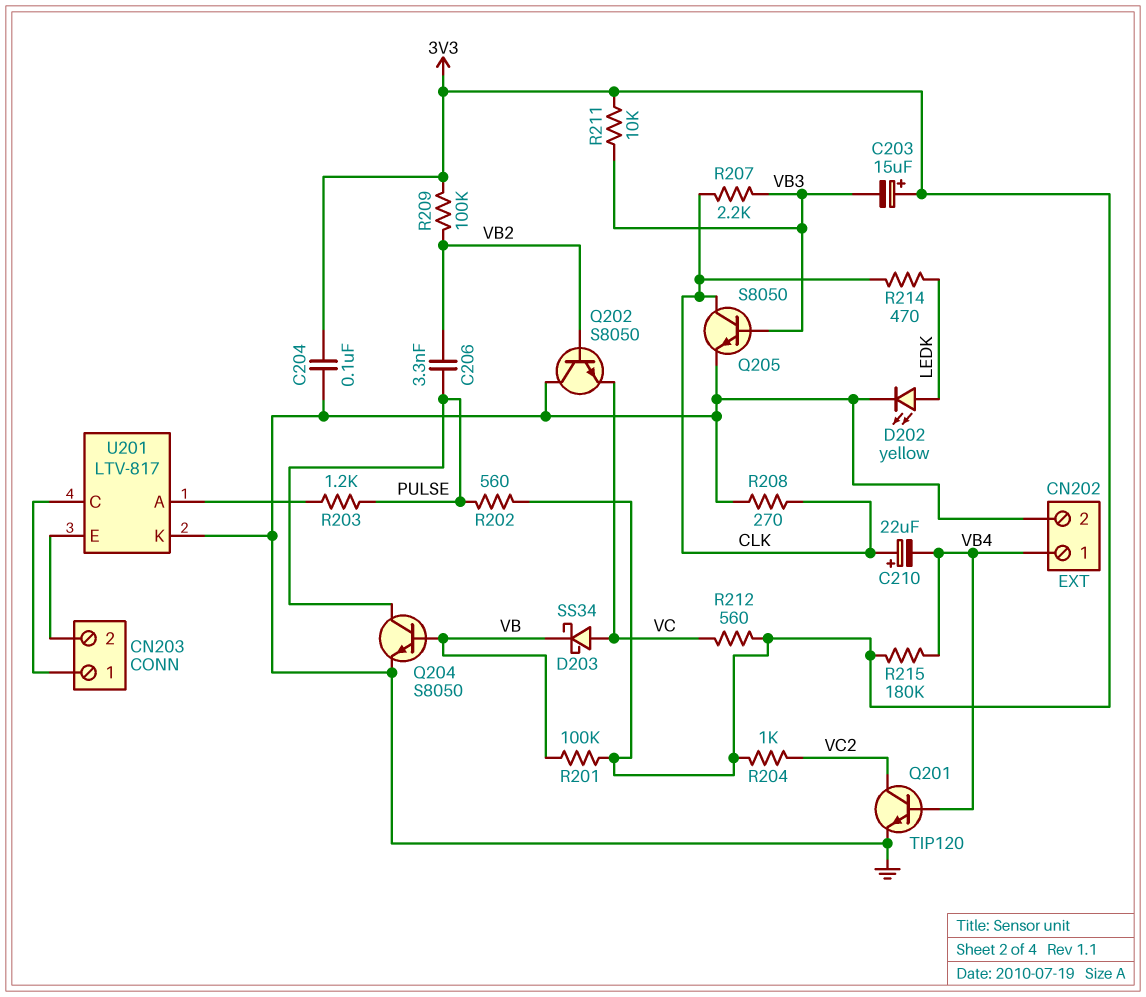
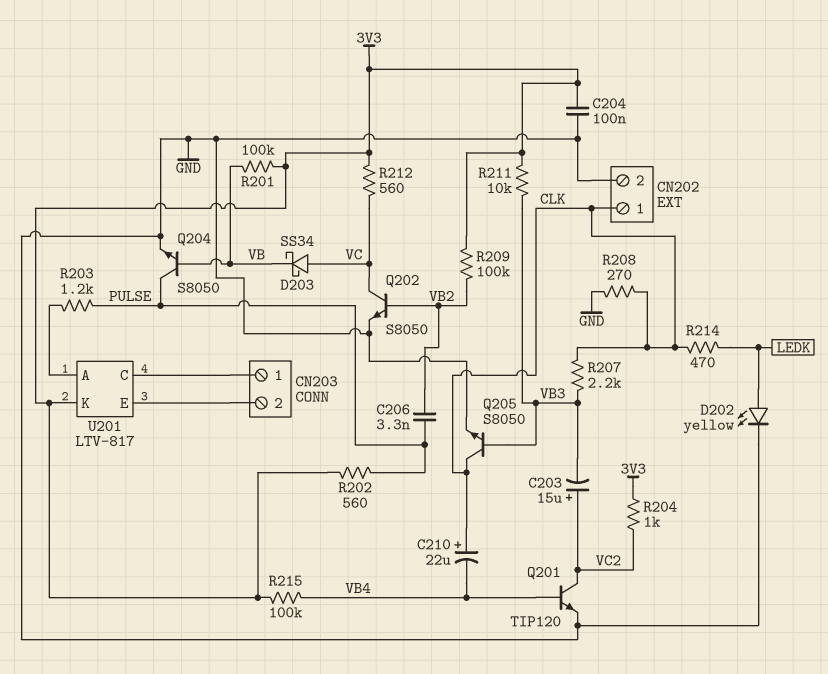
C203: 15uF (plus 3V3, minus VB3) -> 15uF (plus VC2, minus VB3)
CN202 pin 1: VB4 -> CLK
Q202: NPN S8050 (B VB2, C GND, E VC) -> NPN S8050 (B VB2, C VC, E GND)
R215: 180k (3V3, VB4) -> 100k (3V3, VB4)
U201 pin K: GND -> 3V3

